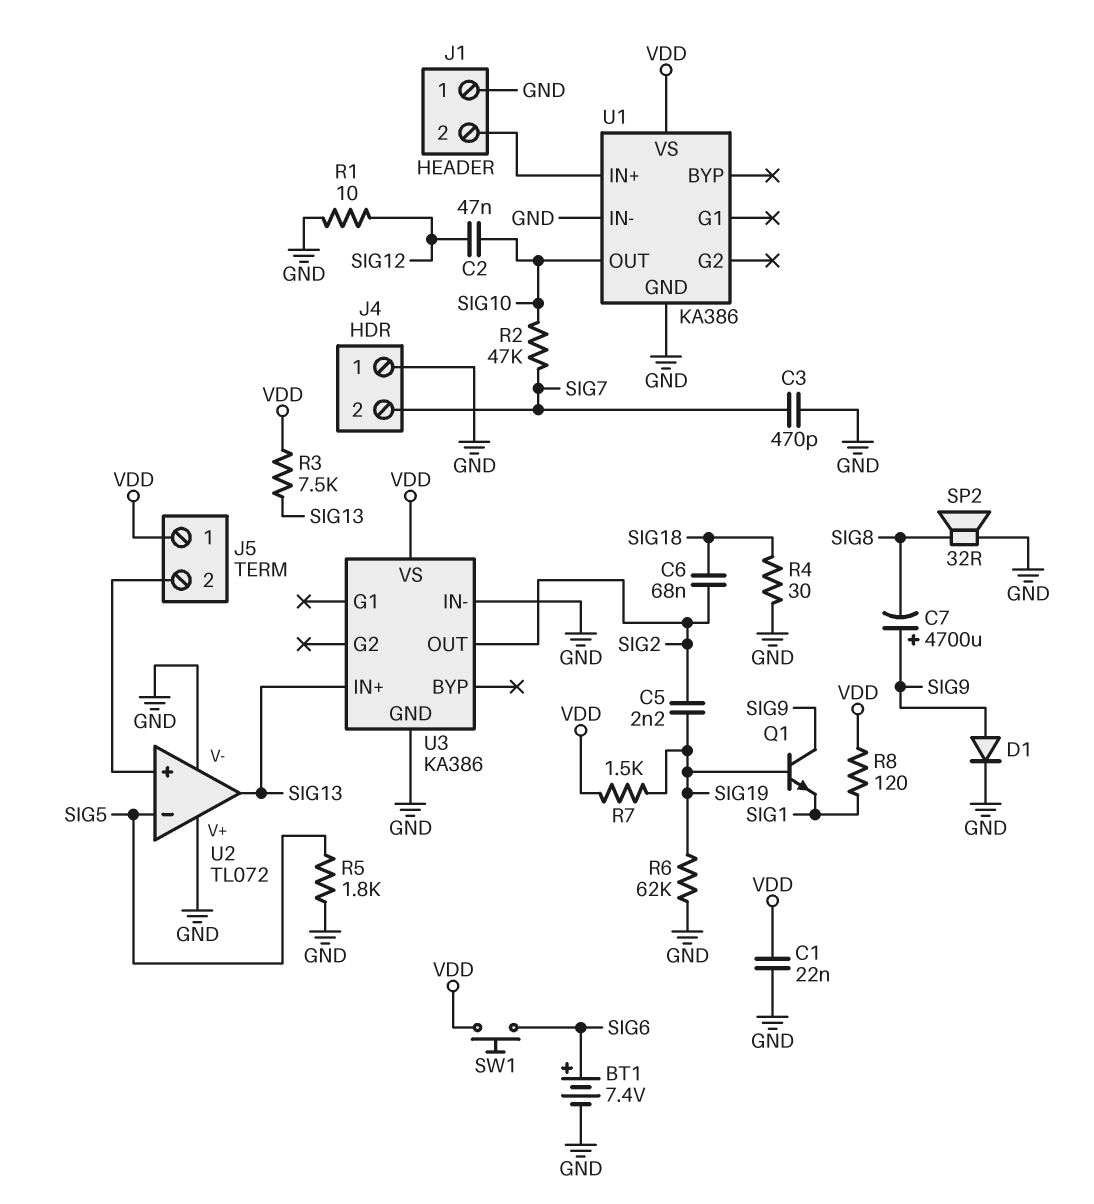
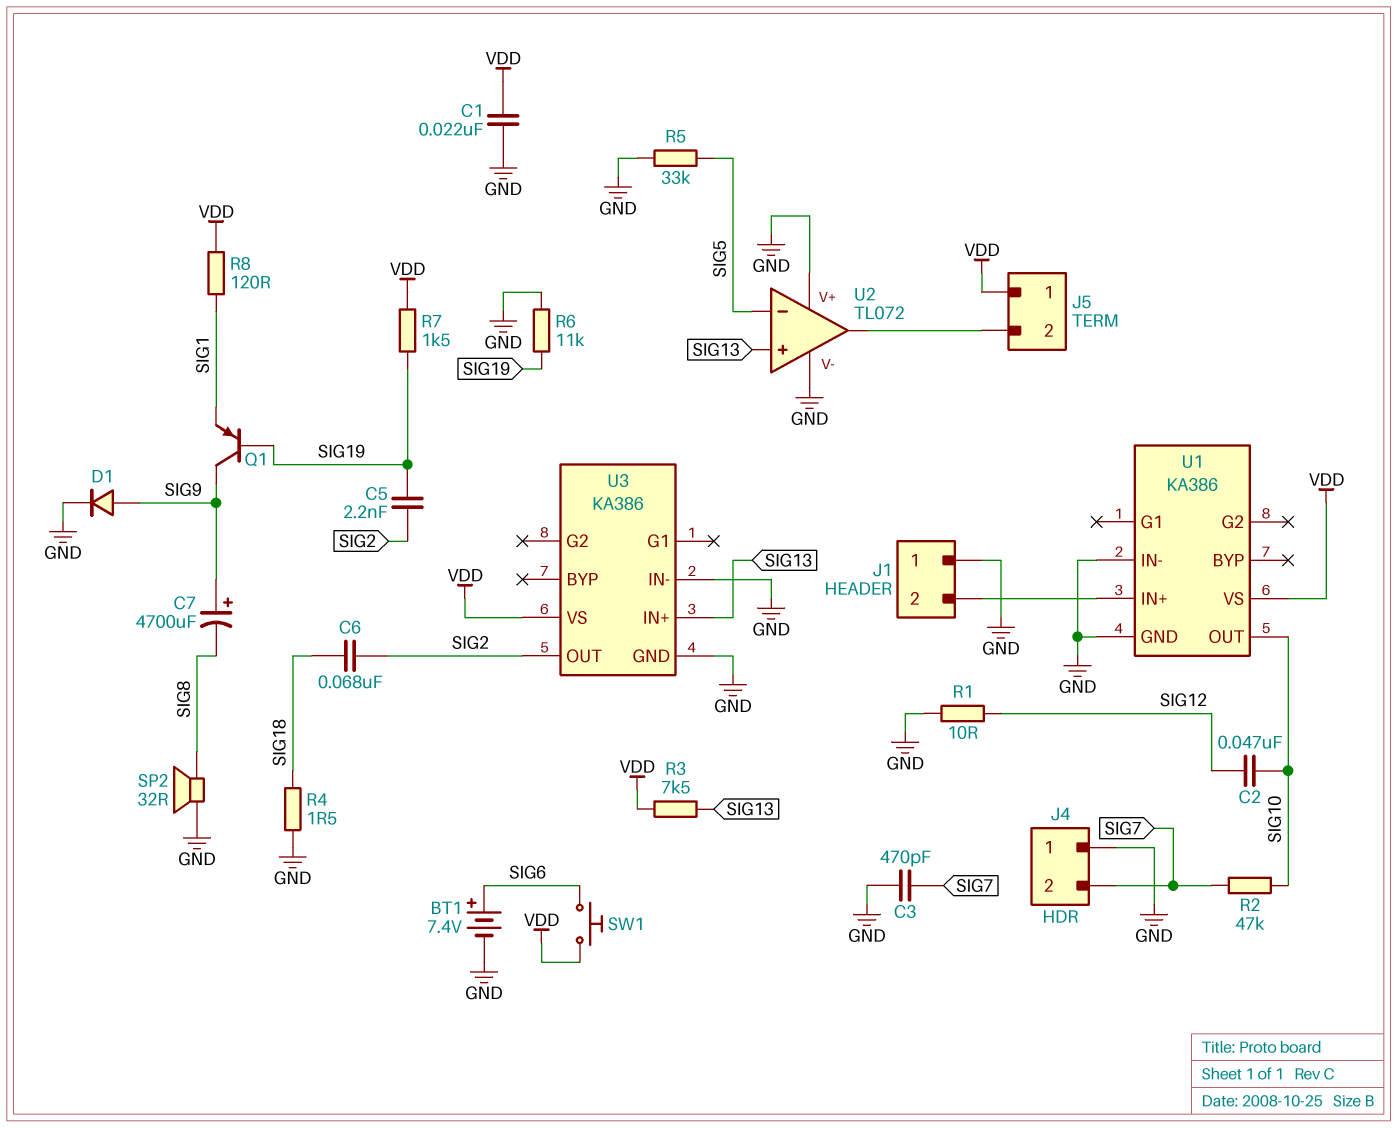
Q1: NPN (B SIG19, C SIG9, E SIG1) -> PNP (B SIG19, C SIG9, E SIG1)
R4: 30 (GND, SIG18) -> 1.5 (GND, SIG18)
R5: 1.8k (GND, SIG5) -> 33k (GND, SIG5)
R6: 62k (GND, SIG19) -> 11k (GND, SIG19)
U2 pin in+: J5/2 -> SIG13
U2 pin out: SIG13 -> J5/2

